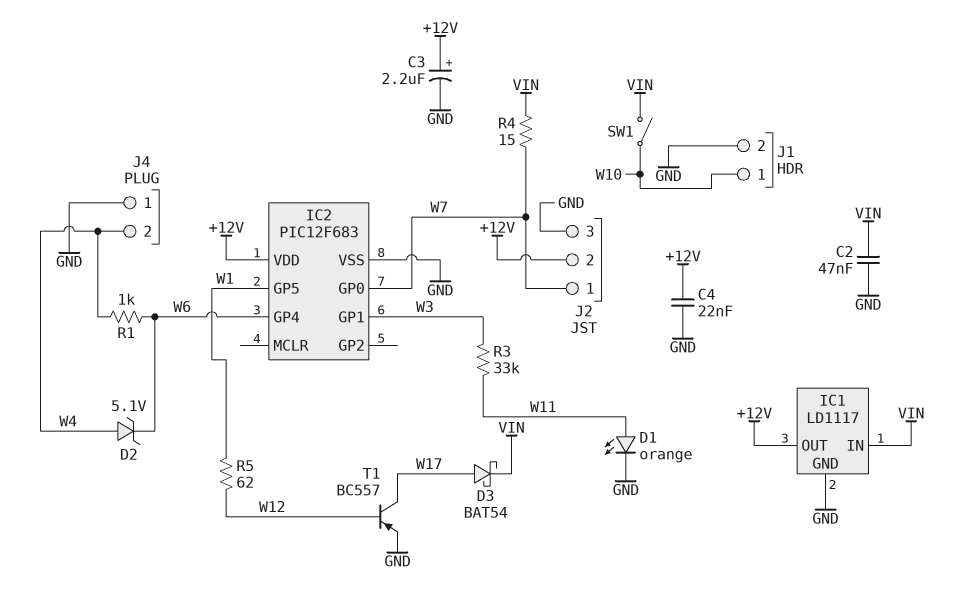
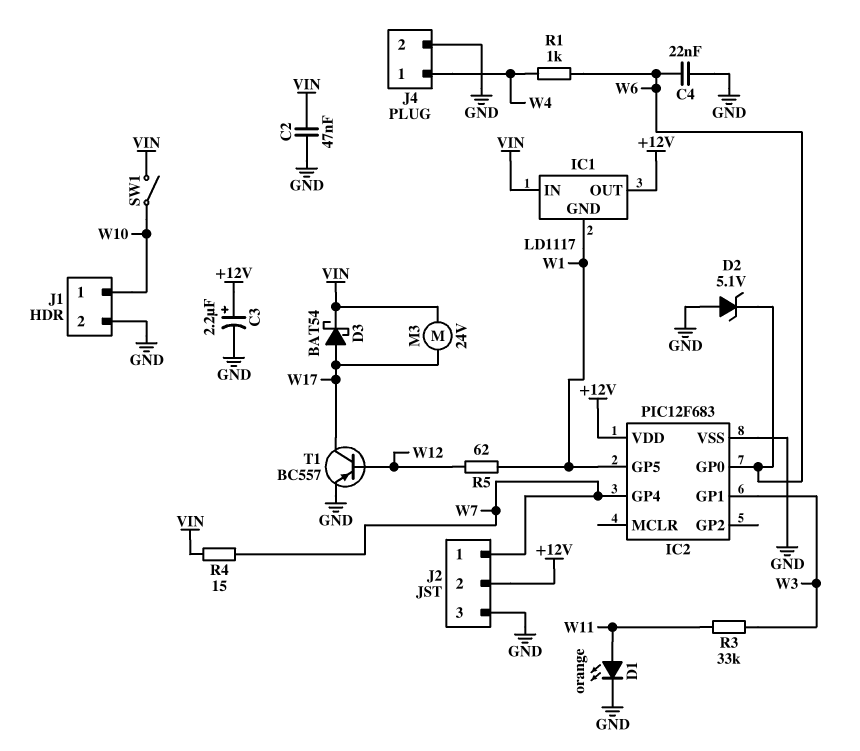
C4: 22nF (+12V, GND) -> 22nF (GND, W6)
D2: zener 5.1V (A W4, K W6) -> zener 5.1V (A GND, K W6)
IC1 pin GND: GND -> W1
IC2 pin GP0: W7 -> W6
IC2 pin GP4: W6 -> W7
J4 pin 1: GND -> W4
J4 pin 2: W4 -> GND
M3: none -> motor 24V (VIN, W17)

